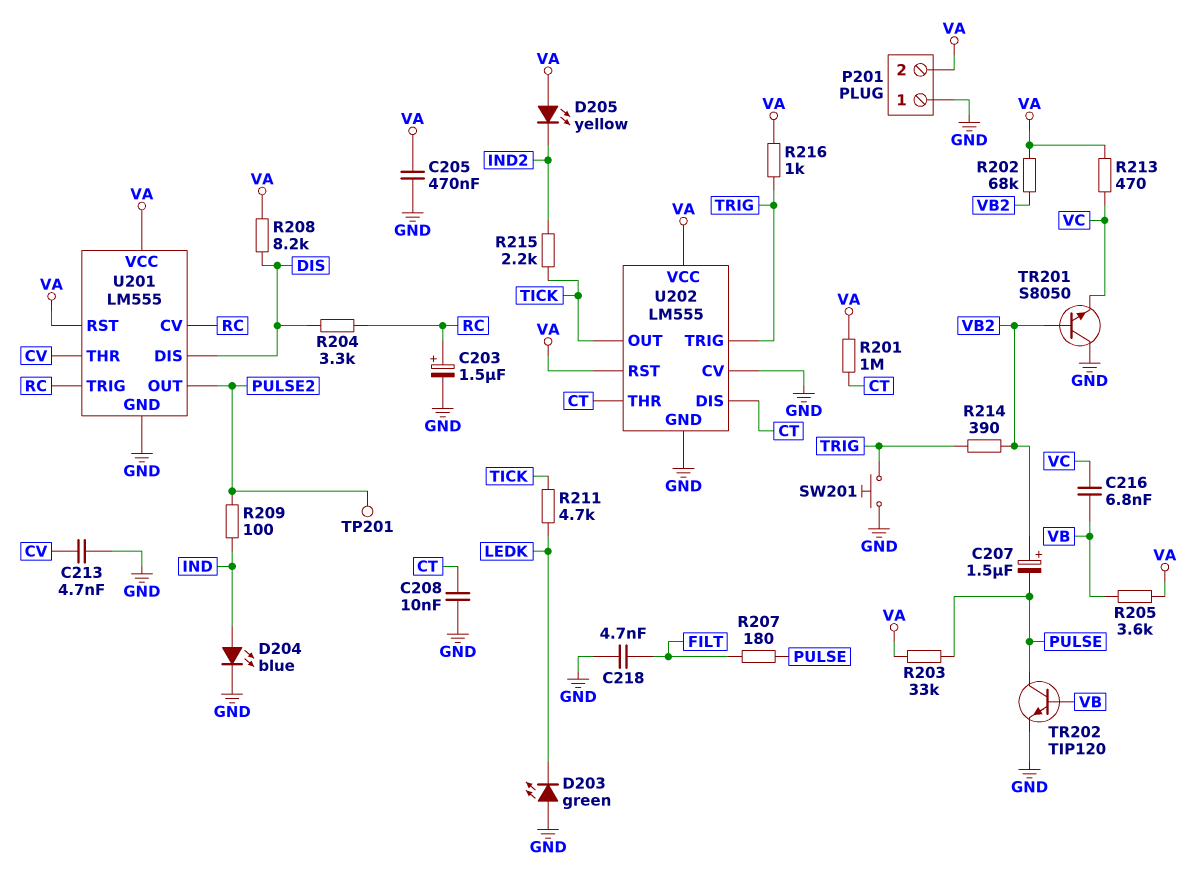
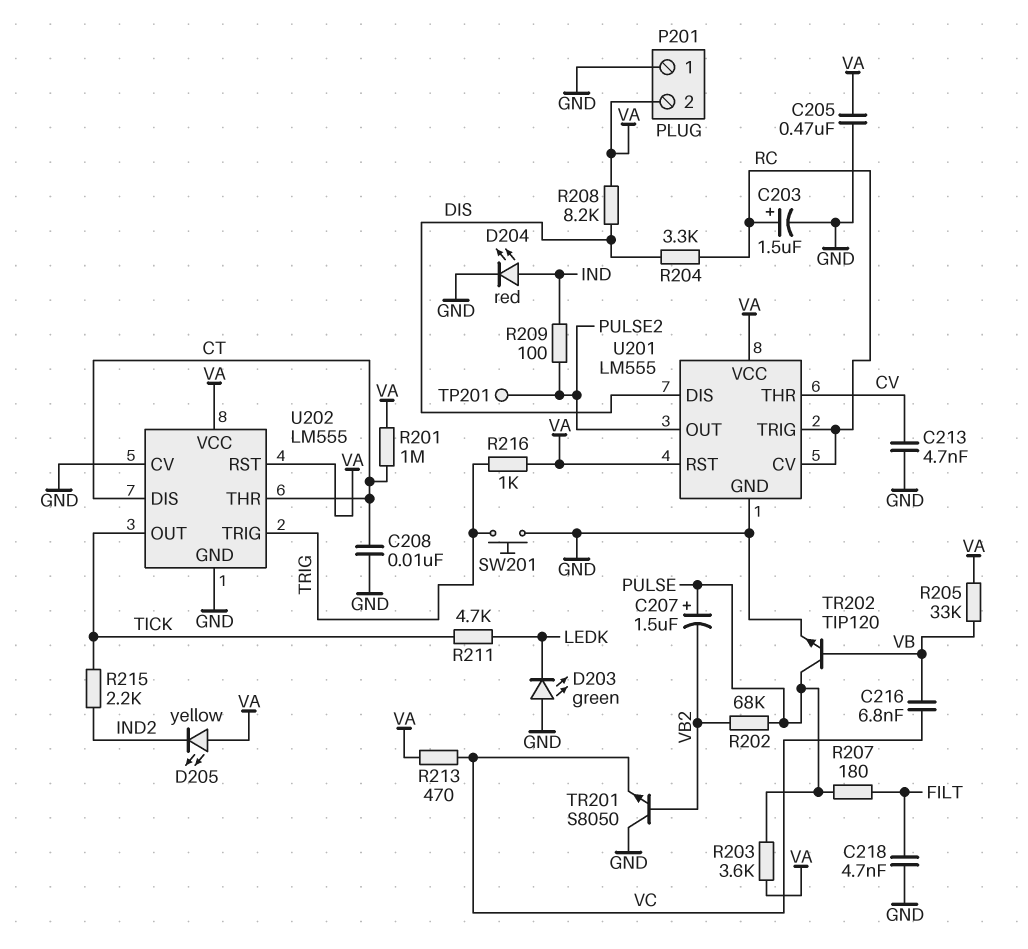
C207: 1.5uF (plus VB2, minus PULSE) -> 1.5uF (plus PULSE, minus VB2)
D204: LED blue (A IND, K GND) -> LED red (A IND, K GND)
R202: 68k (VA, VB2) -> 68k (PULSE, VB2)
R203: 33k (PULSE, VA) -> 3.6k (PULSE, VA)
R205: 3.6k (VA, VB) -> 33k (VA, VB)
R214: 390 (TRIG, VB2) -> none

